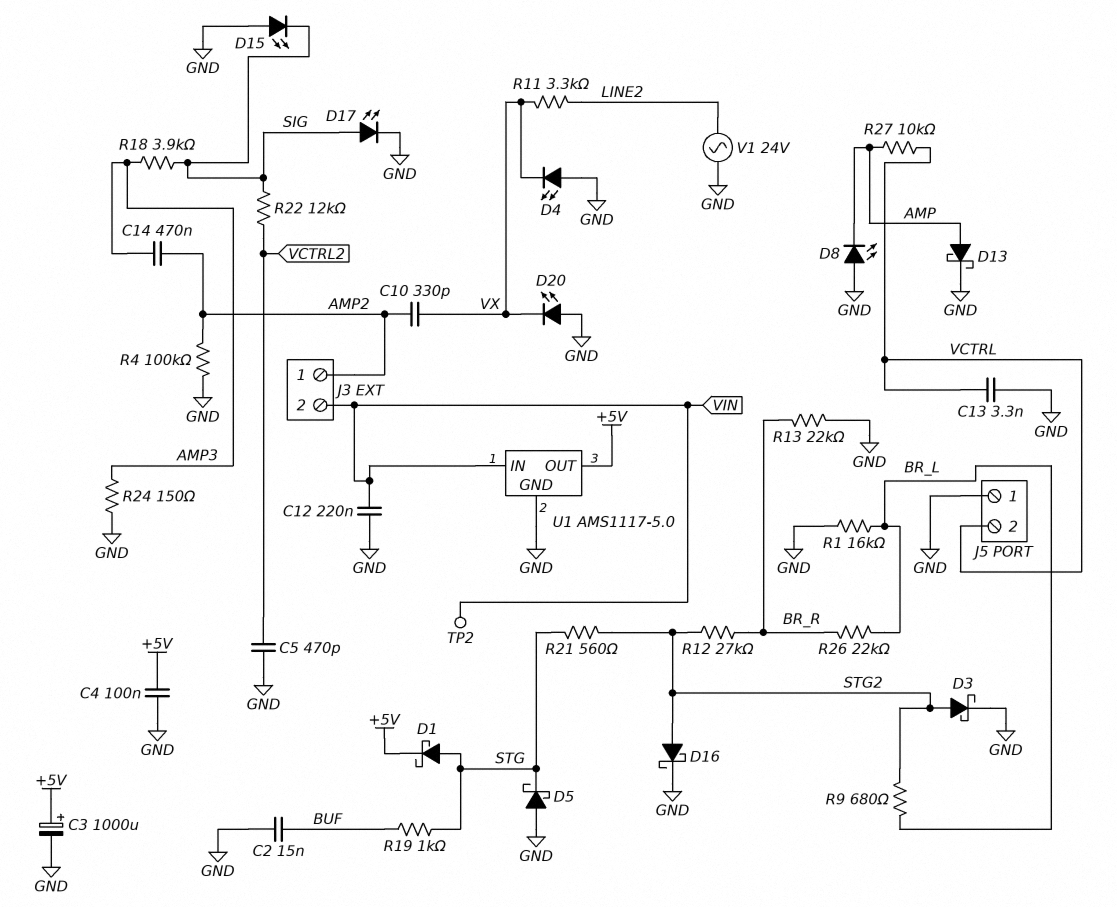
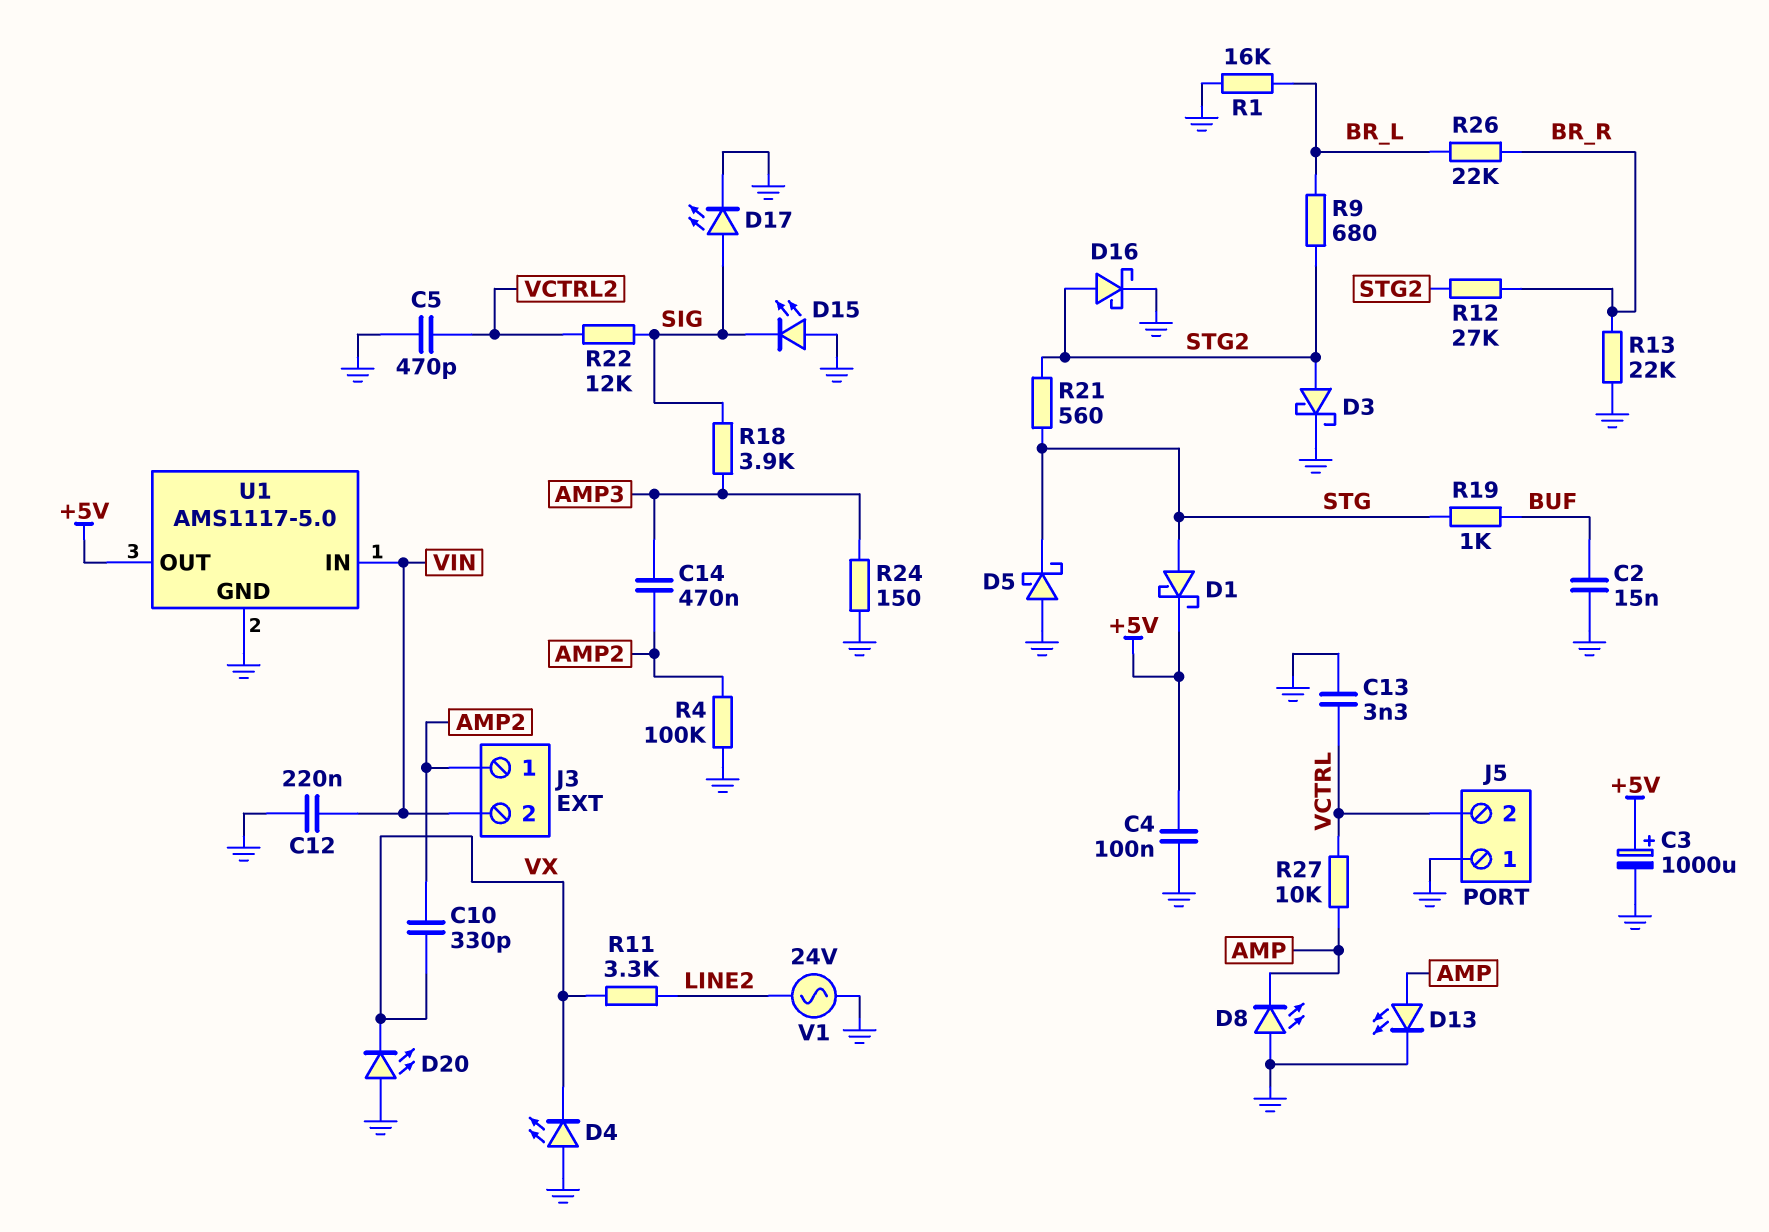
D13: schottky (A AMP, K GND) -> LED (A AMP, K GND)
TP2: test point (VIN) -> none

